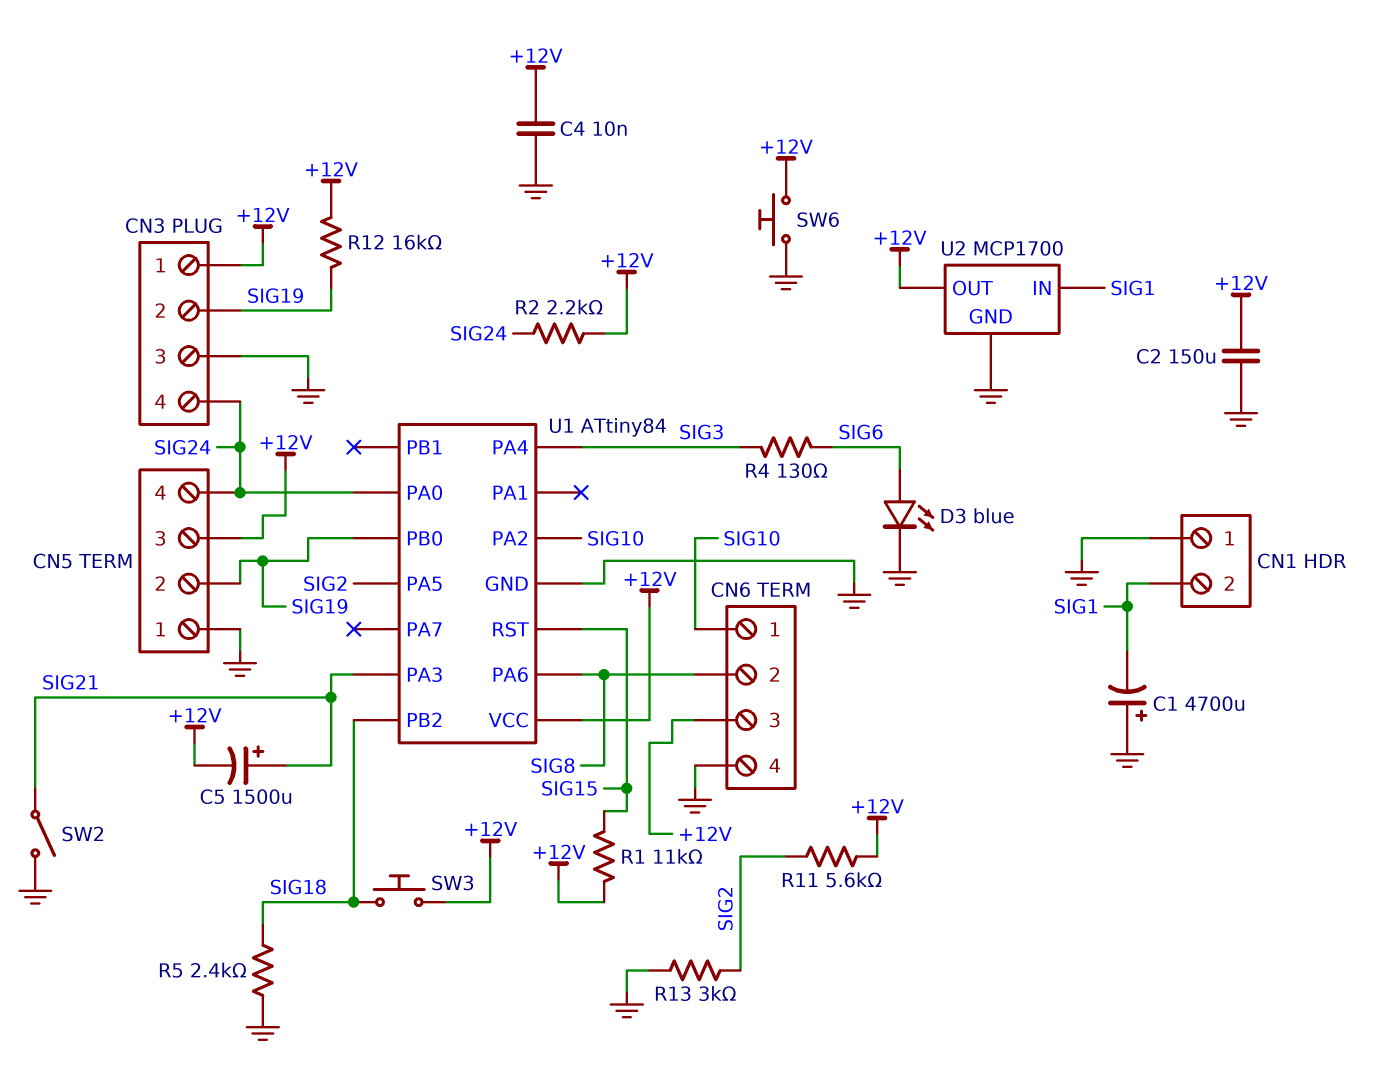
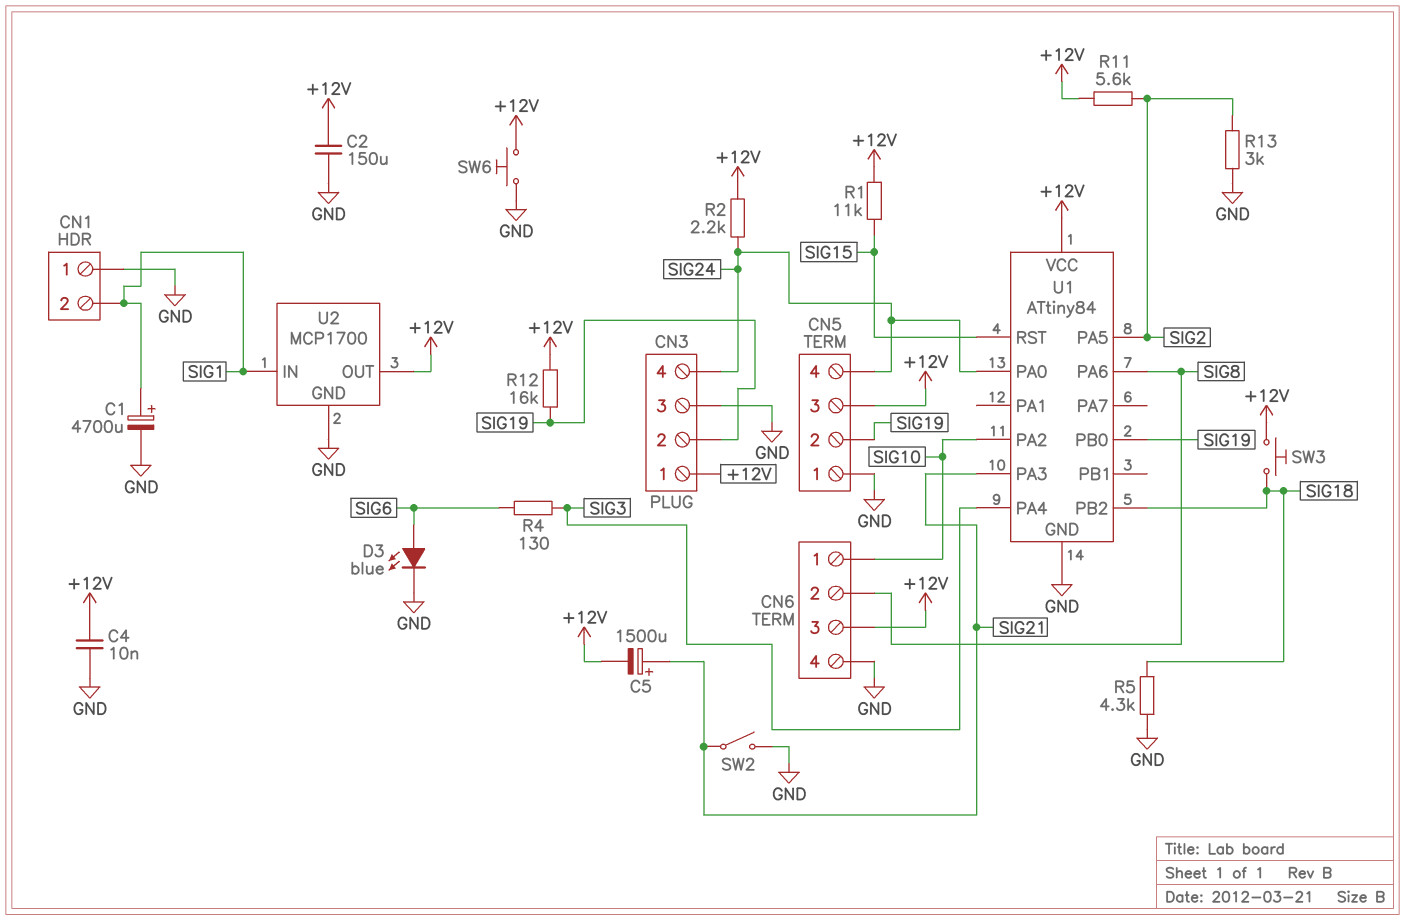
C1: 4700uF (plus GND, minus SIG1) -> 4700uF (plus SIG1, minus GND)
R5: 2.4k (GND, SIG18) -> 4.3k (GND, SIG18)

